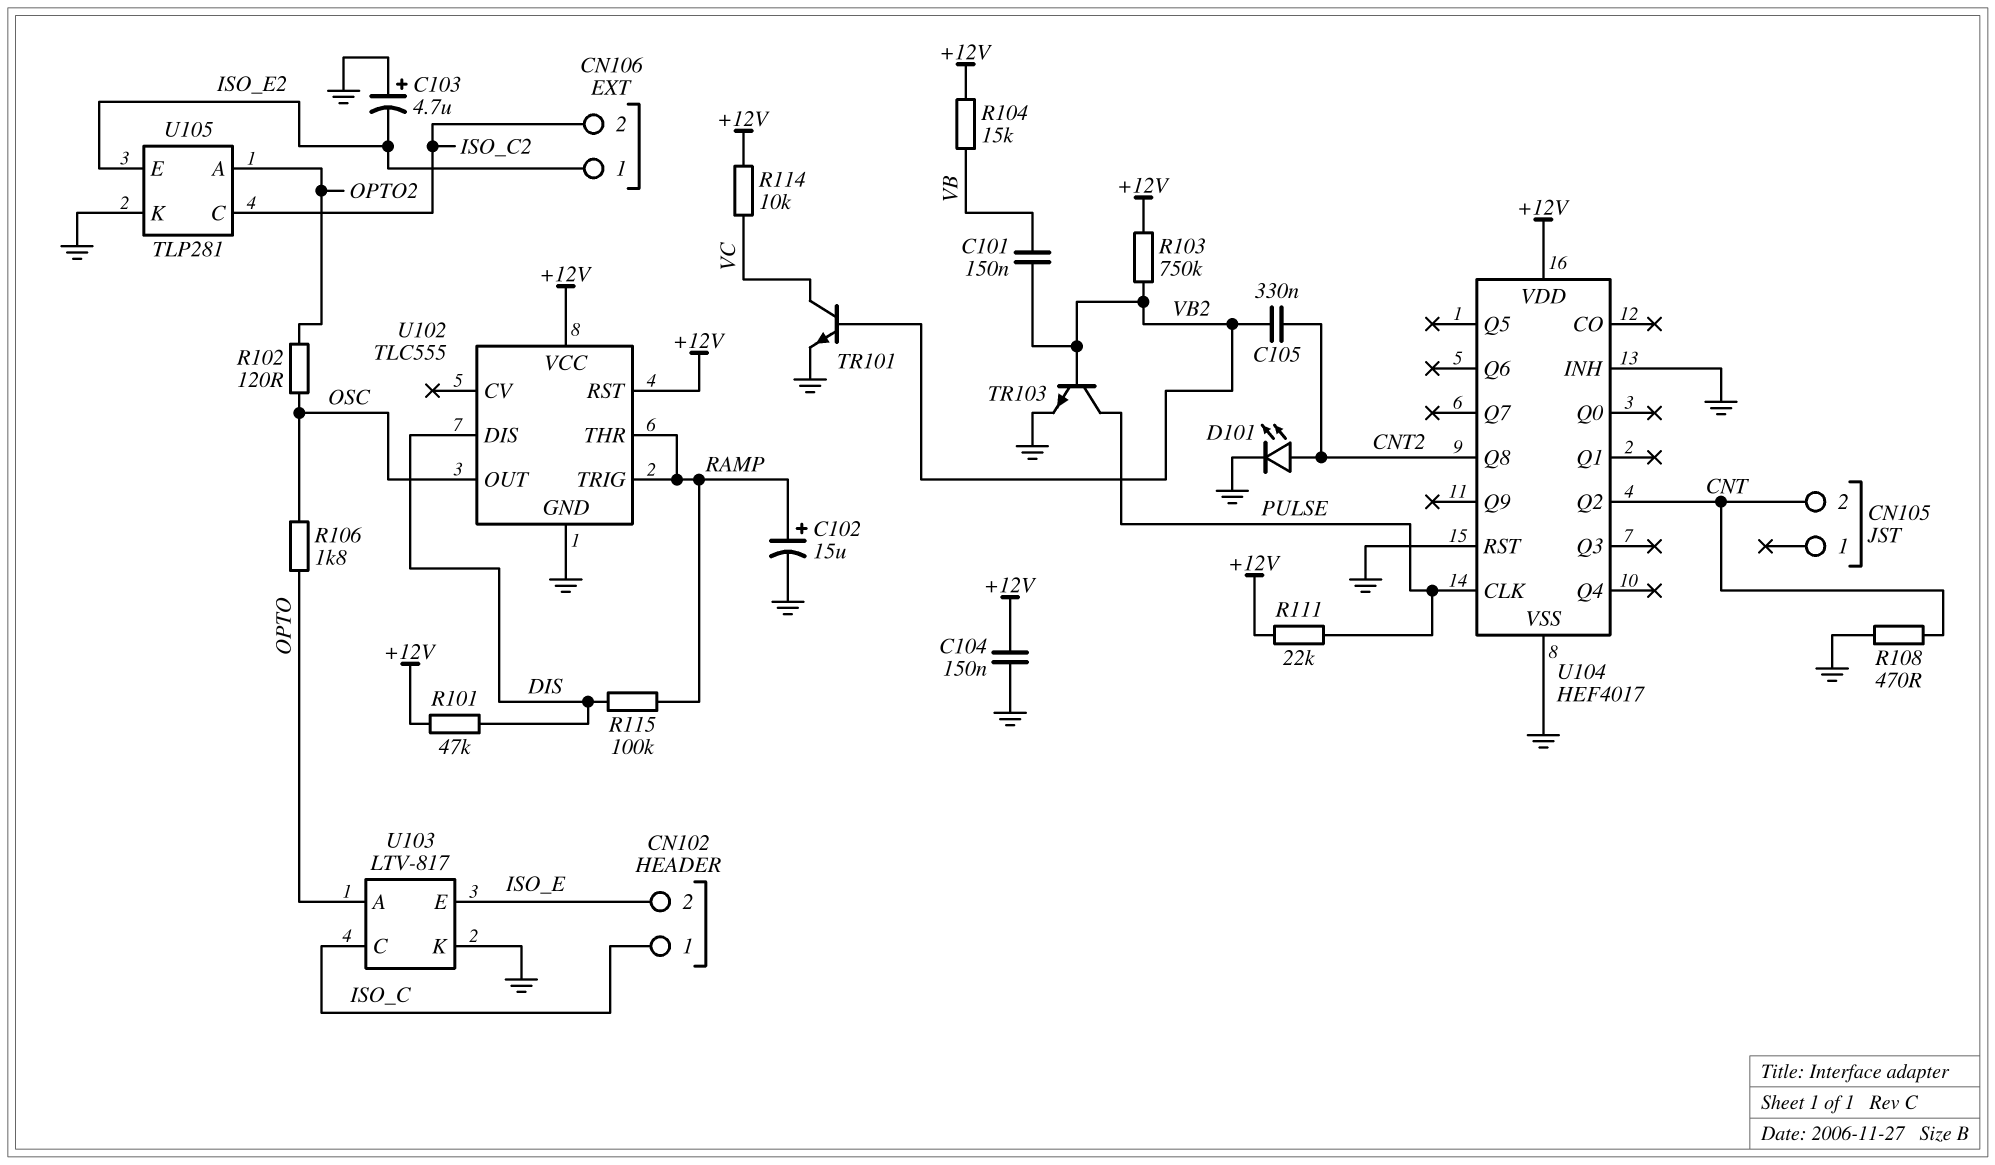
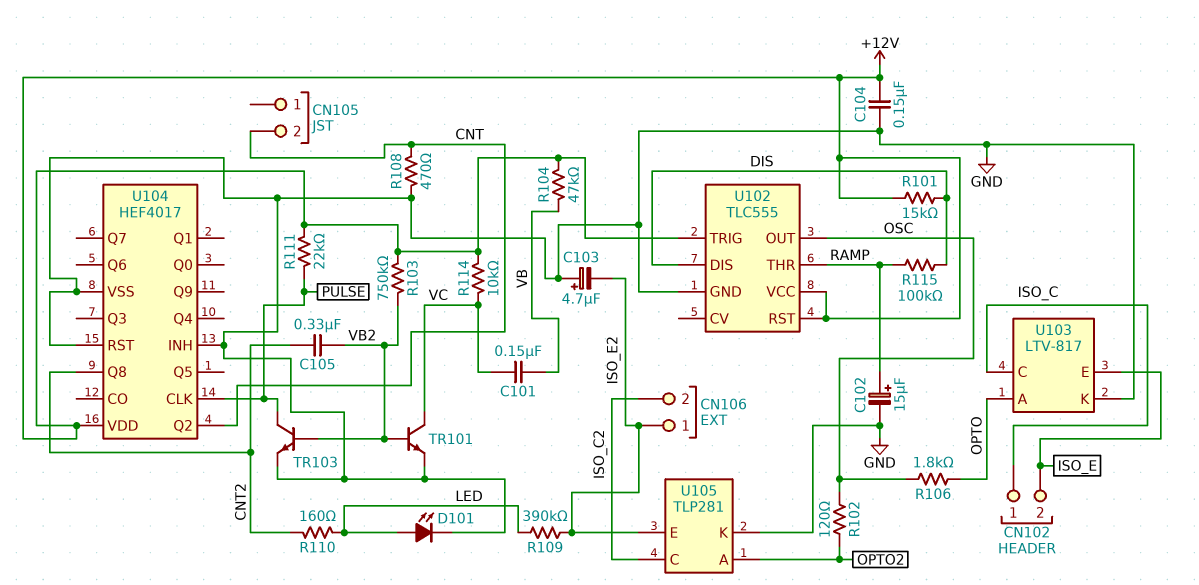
C101: 150nF (VB, VB2) -> 150nF (VB, VC)
D101: LED (A CNT2, K GND) -> LED (A LED, K GND)
R101: 47k (+12V, DIS) -> 15k (+12V, DIS)
R104: 15k (+12V, VB) -> 47k (+12V, VB)
R109: none -> 390k (ISO_E2, LED)
R110: none -> 160 (CNT2, LED)
U102 pin TRIG: RAMP -> +12V

